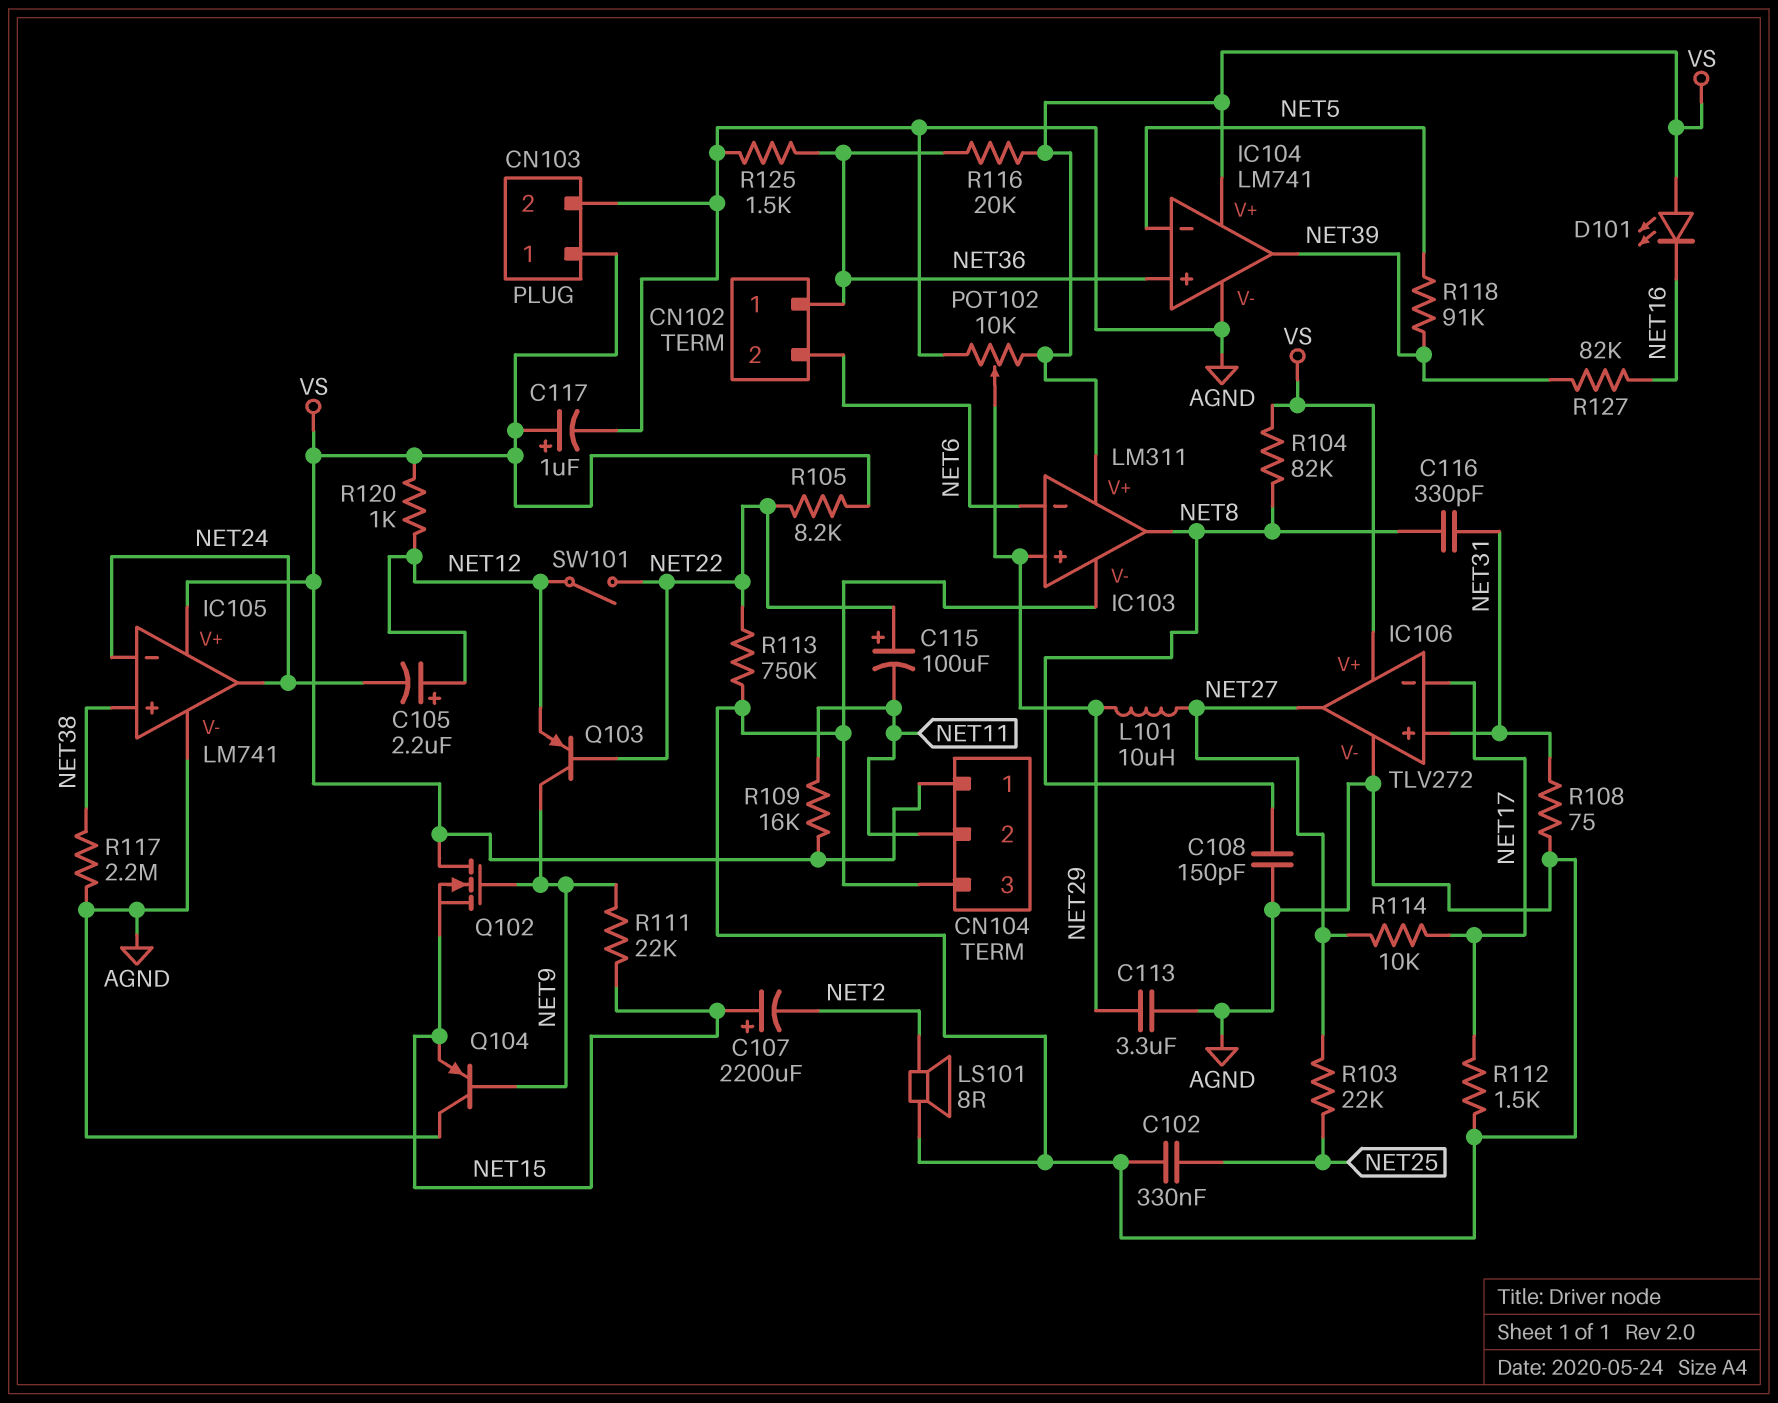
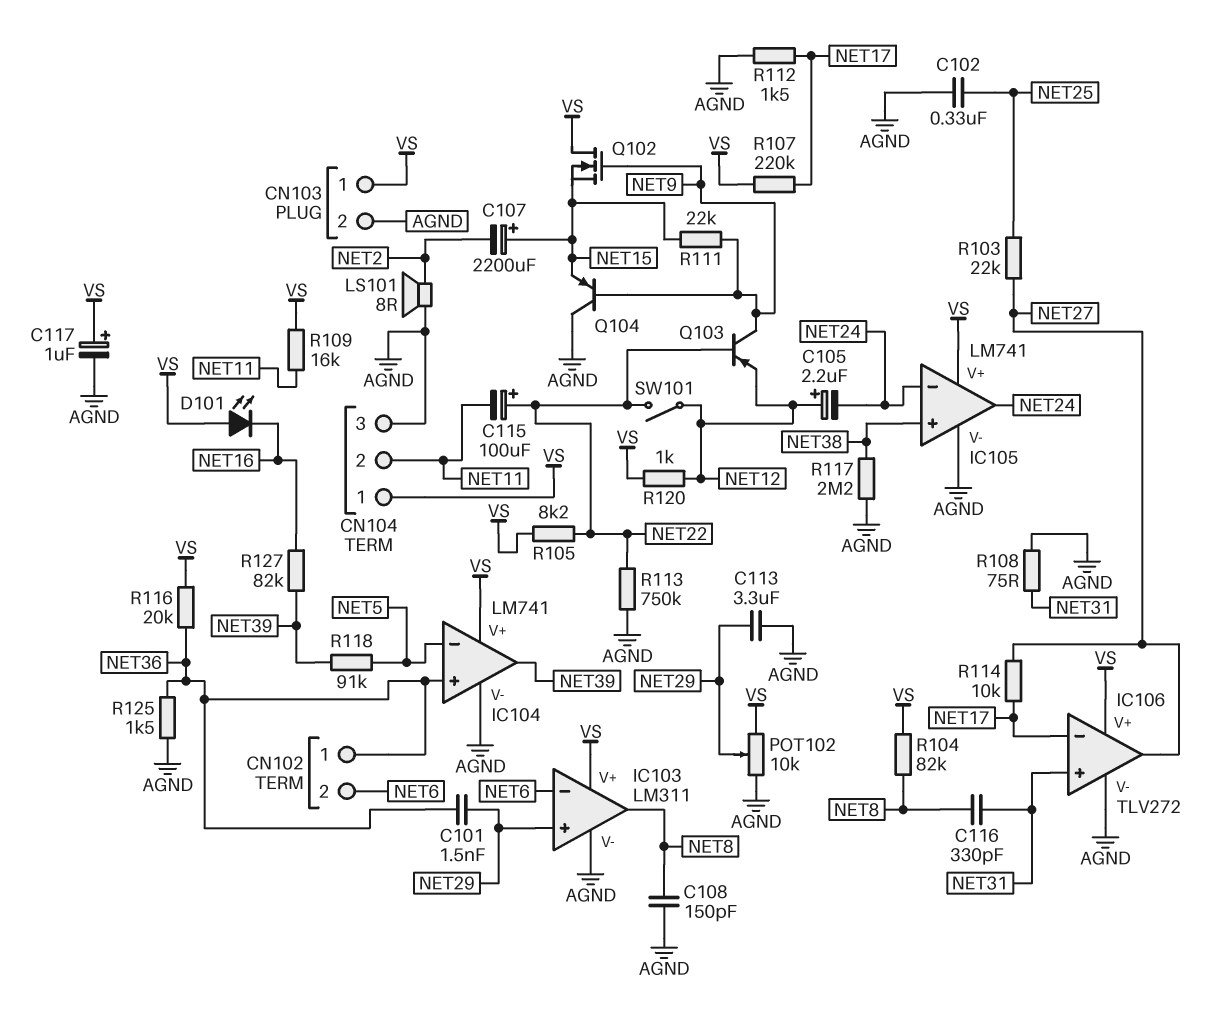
C101: none -> 1.5nF (NET29, NET36)
L101: 10uH (NET27, NET29) -> none
R107: none -> 220k (NET17, VS)

